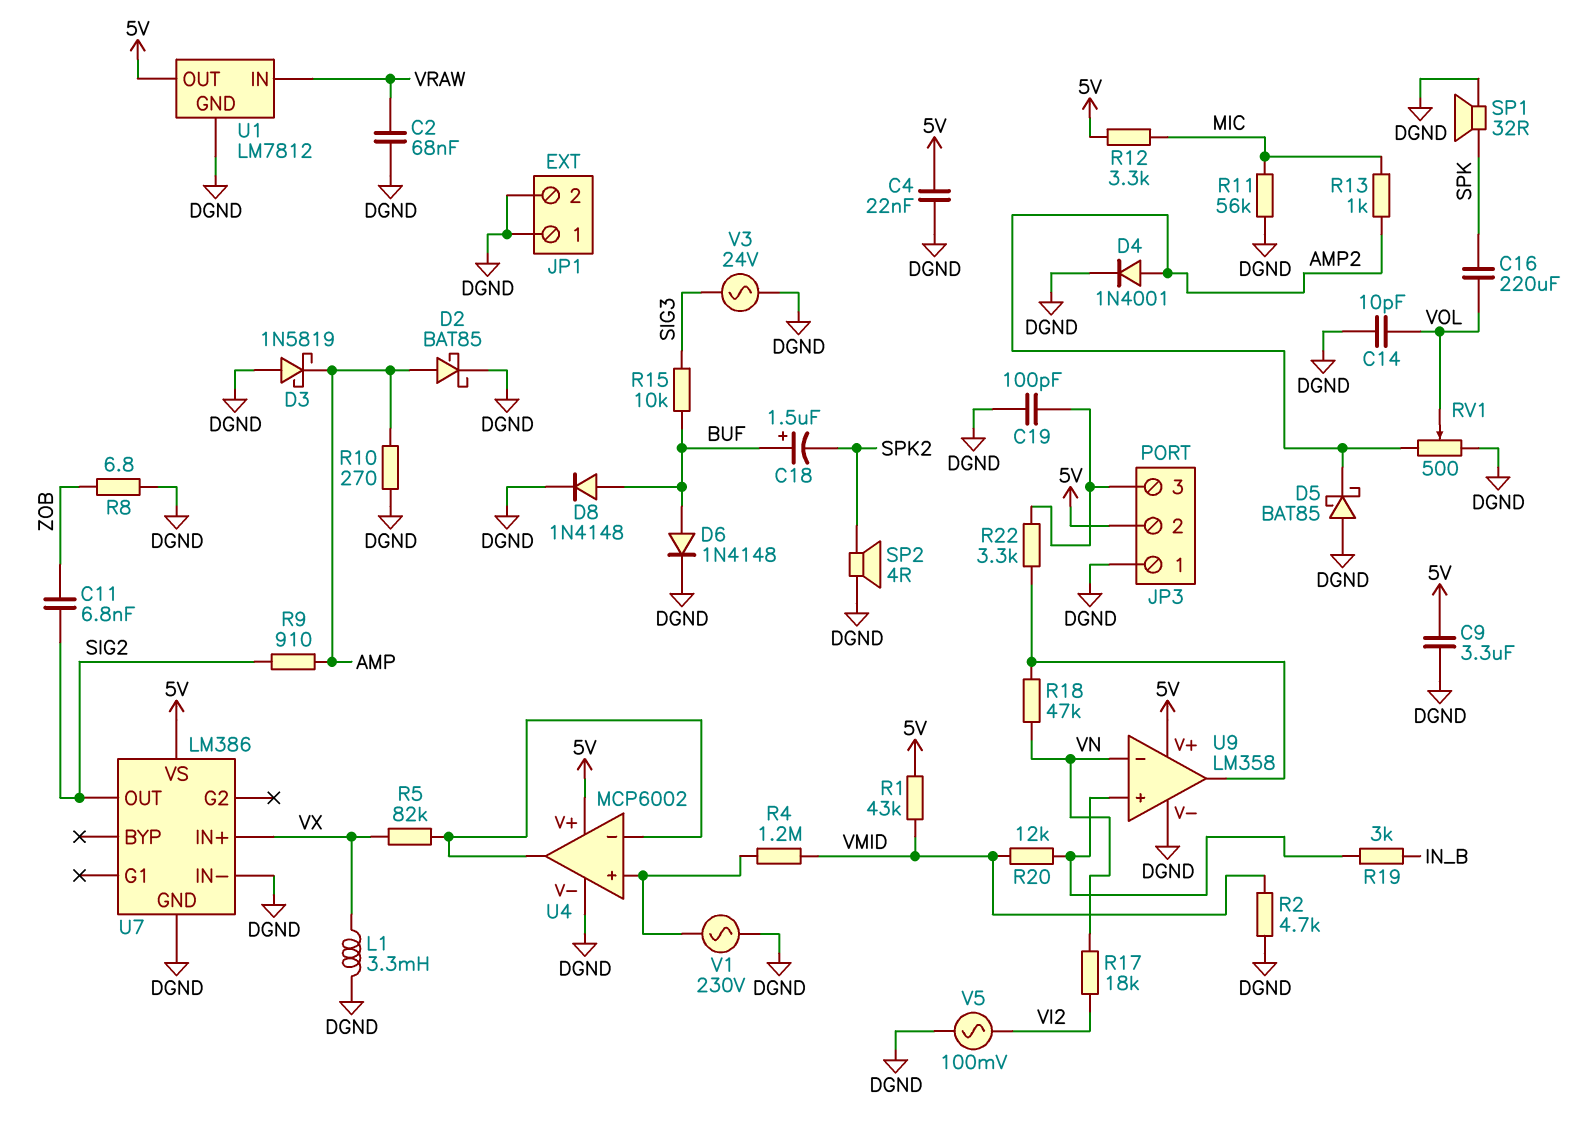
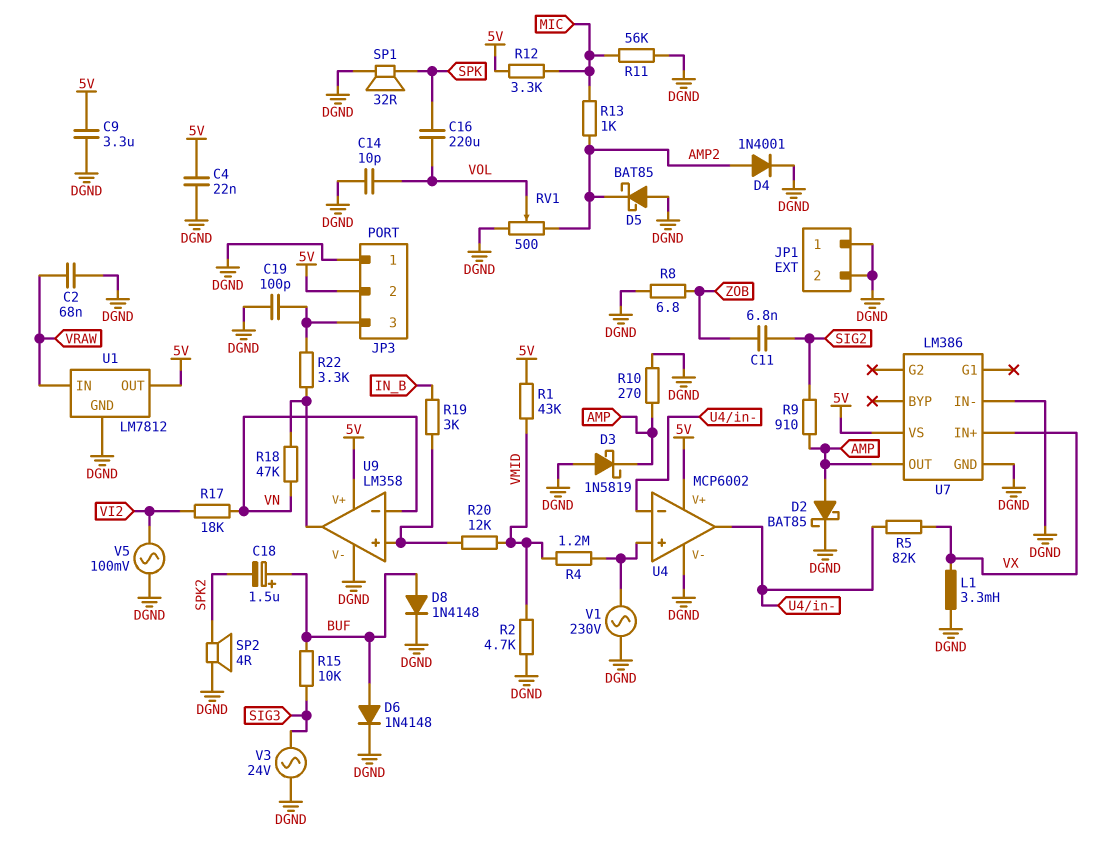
U7 pin OUT: SIG2 -> AMP

